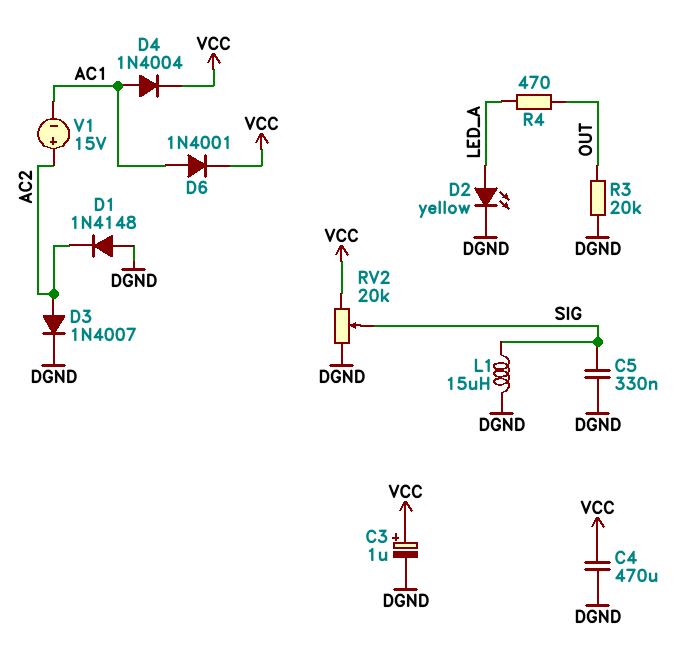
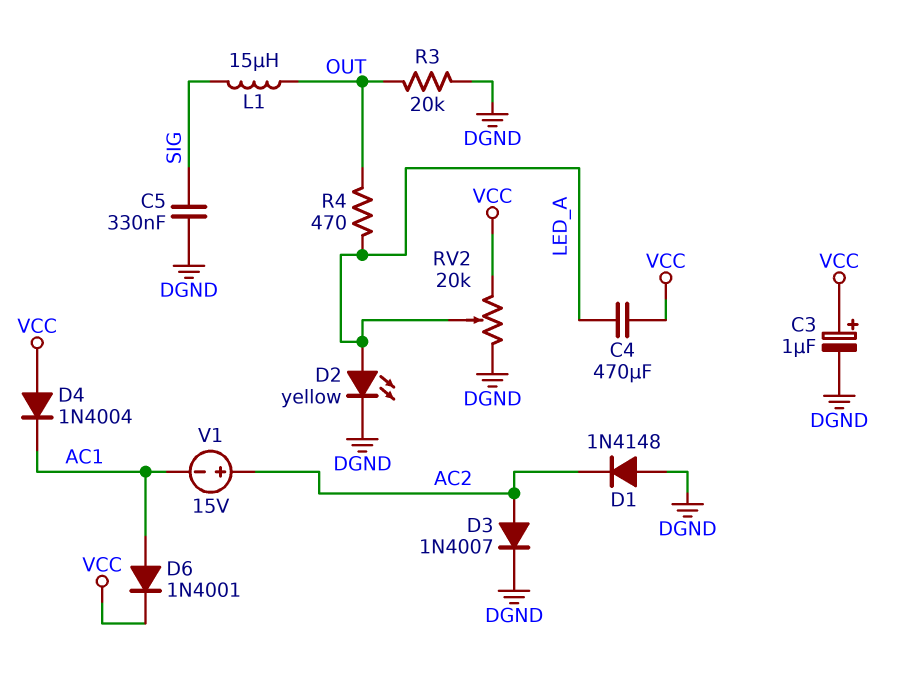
C4: 470uF (DGND, VCC) -> 470uF (LED_A, VCC)
D4: diode 1N4004 (A AC1, K VCC) -> diode 1N4004 (A VCC, K AC1)
L1: 15uH (DGND, SIG) -> 15uH (OUT, SIG)
RV2: 20k (DGND, VCC, wiper SIG) -> 20k (DGND, VCC, wiper LED_A)

